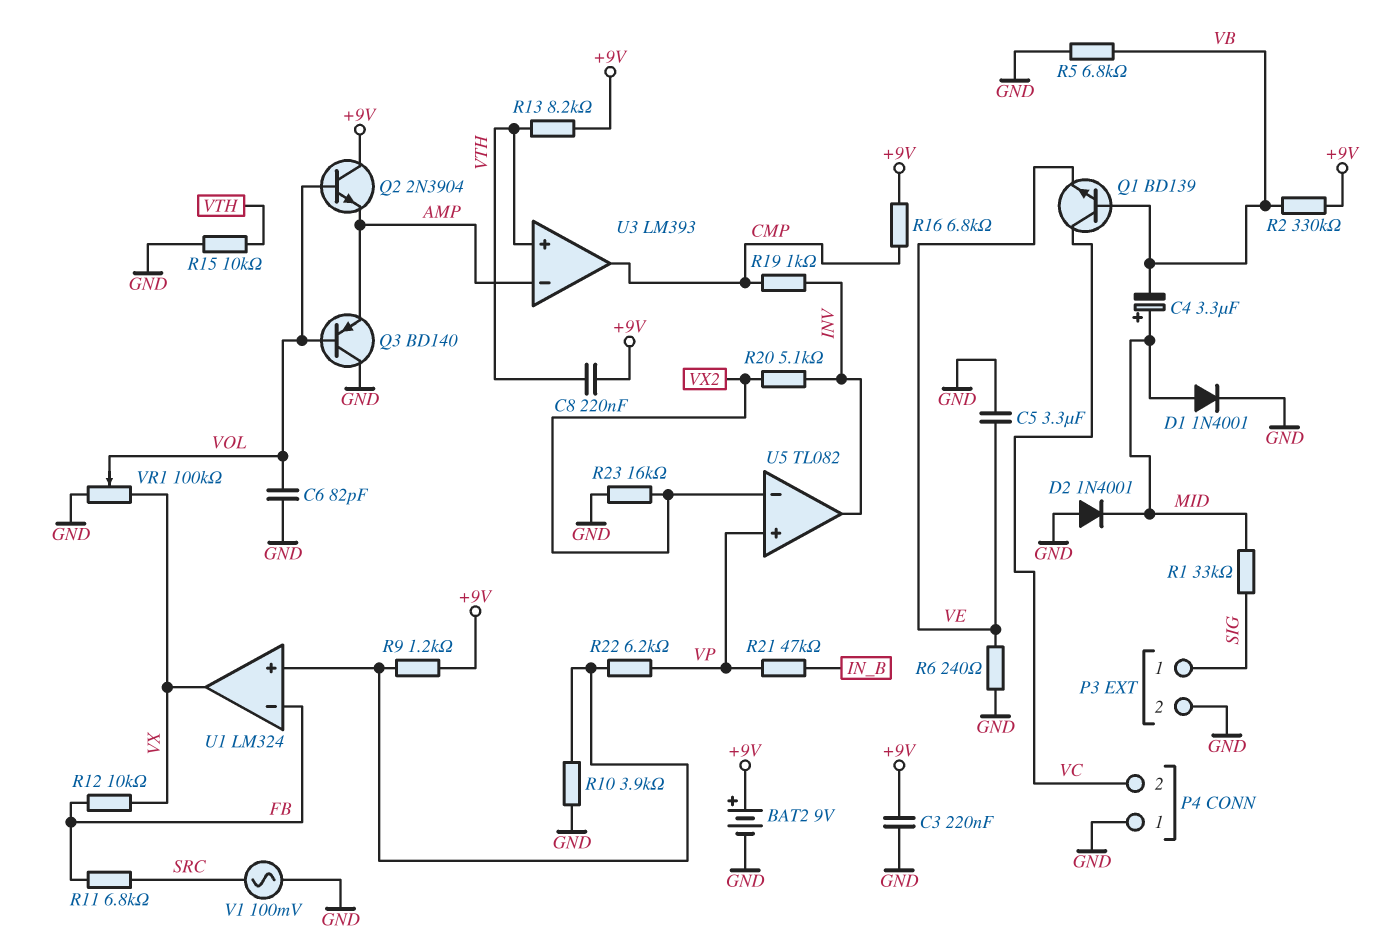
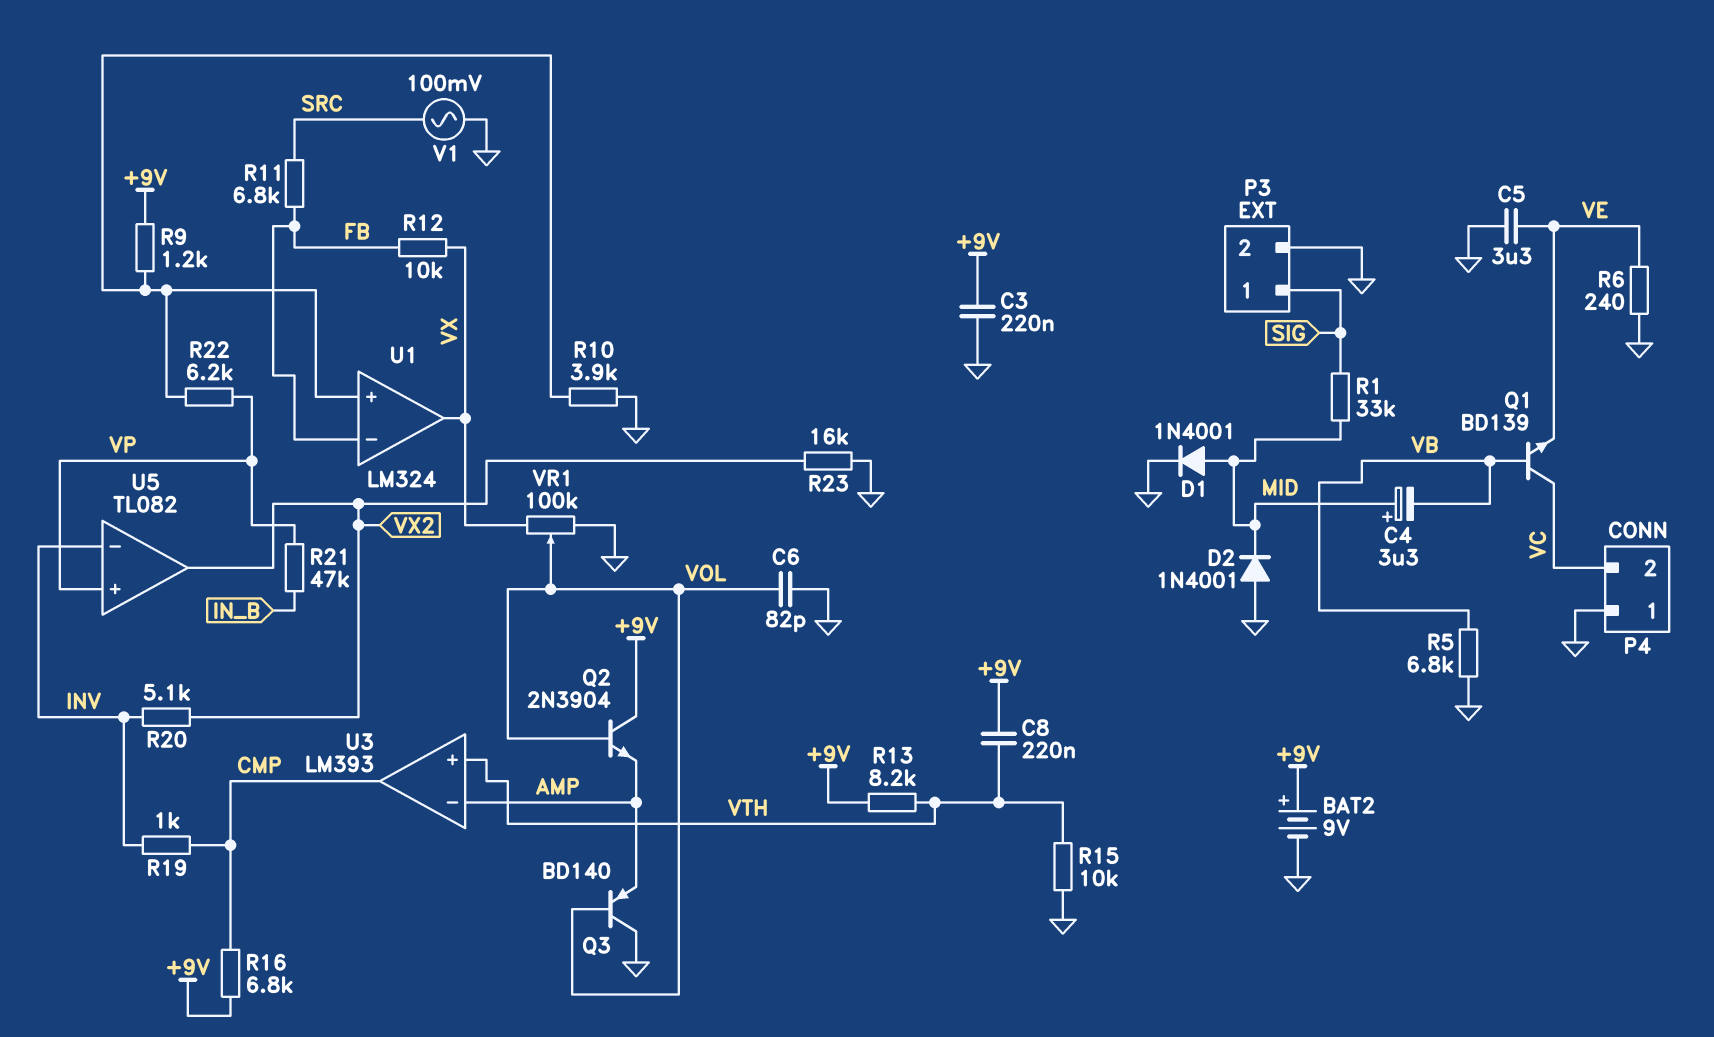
R2: 330k (+9V, VB) -> none
U5 pin in-: VX2 -> INV
U5 pin out: INV -> VX2

